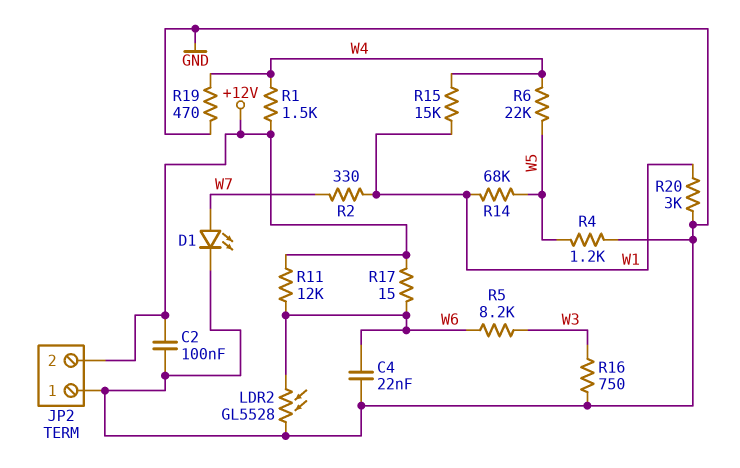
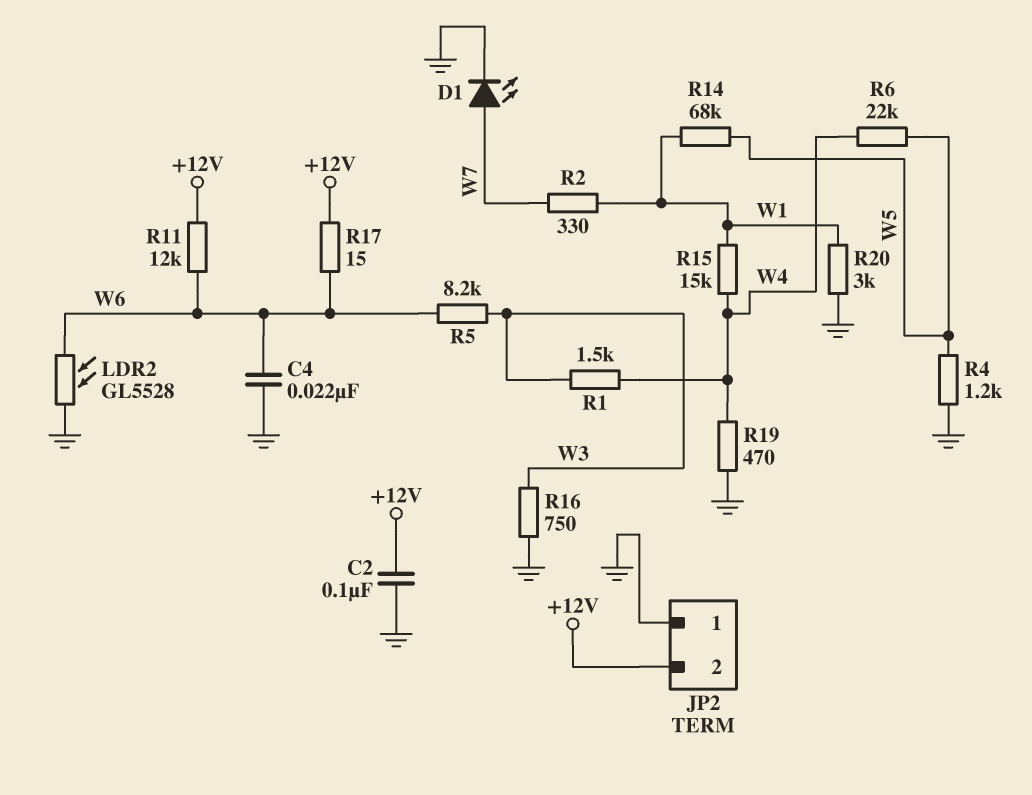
R1: 1.5k (+12V, W4) -> 1.5k (W3, W4)

